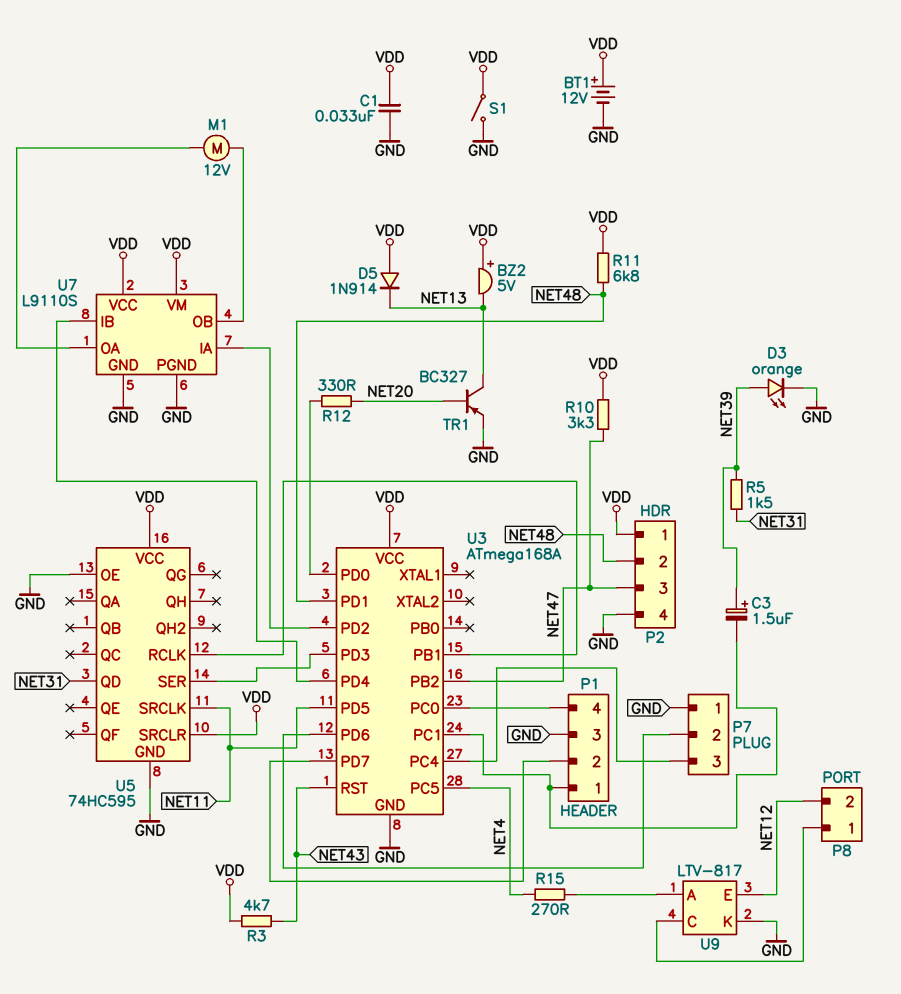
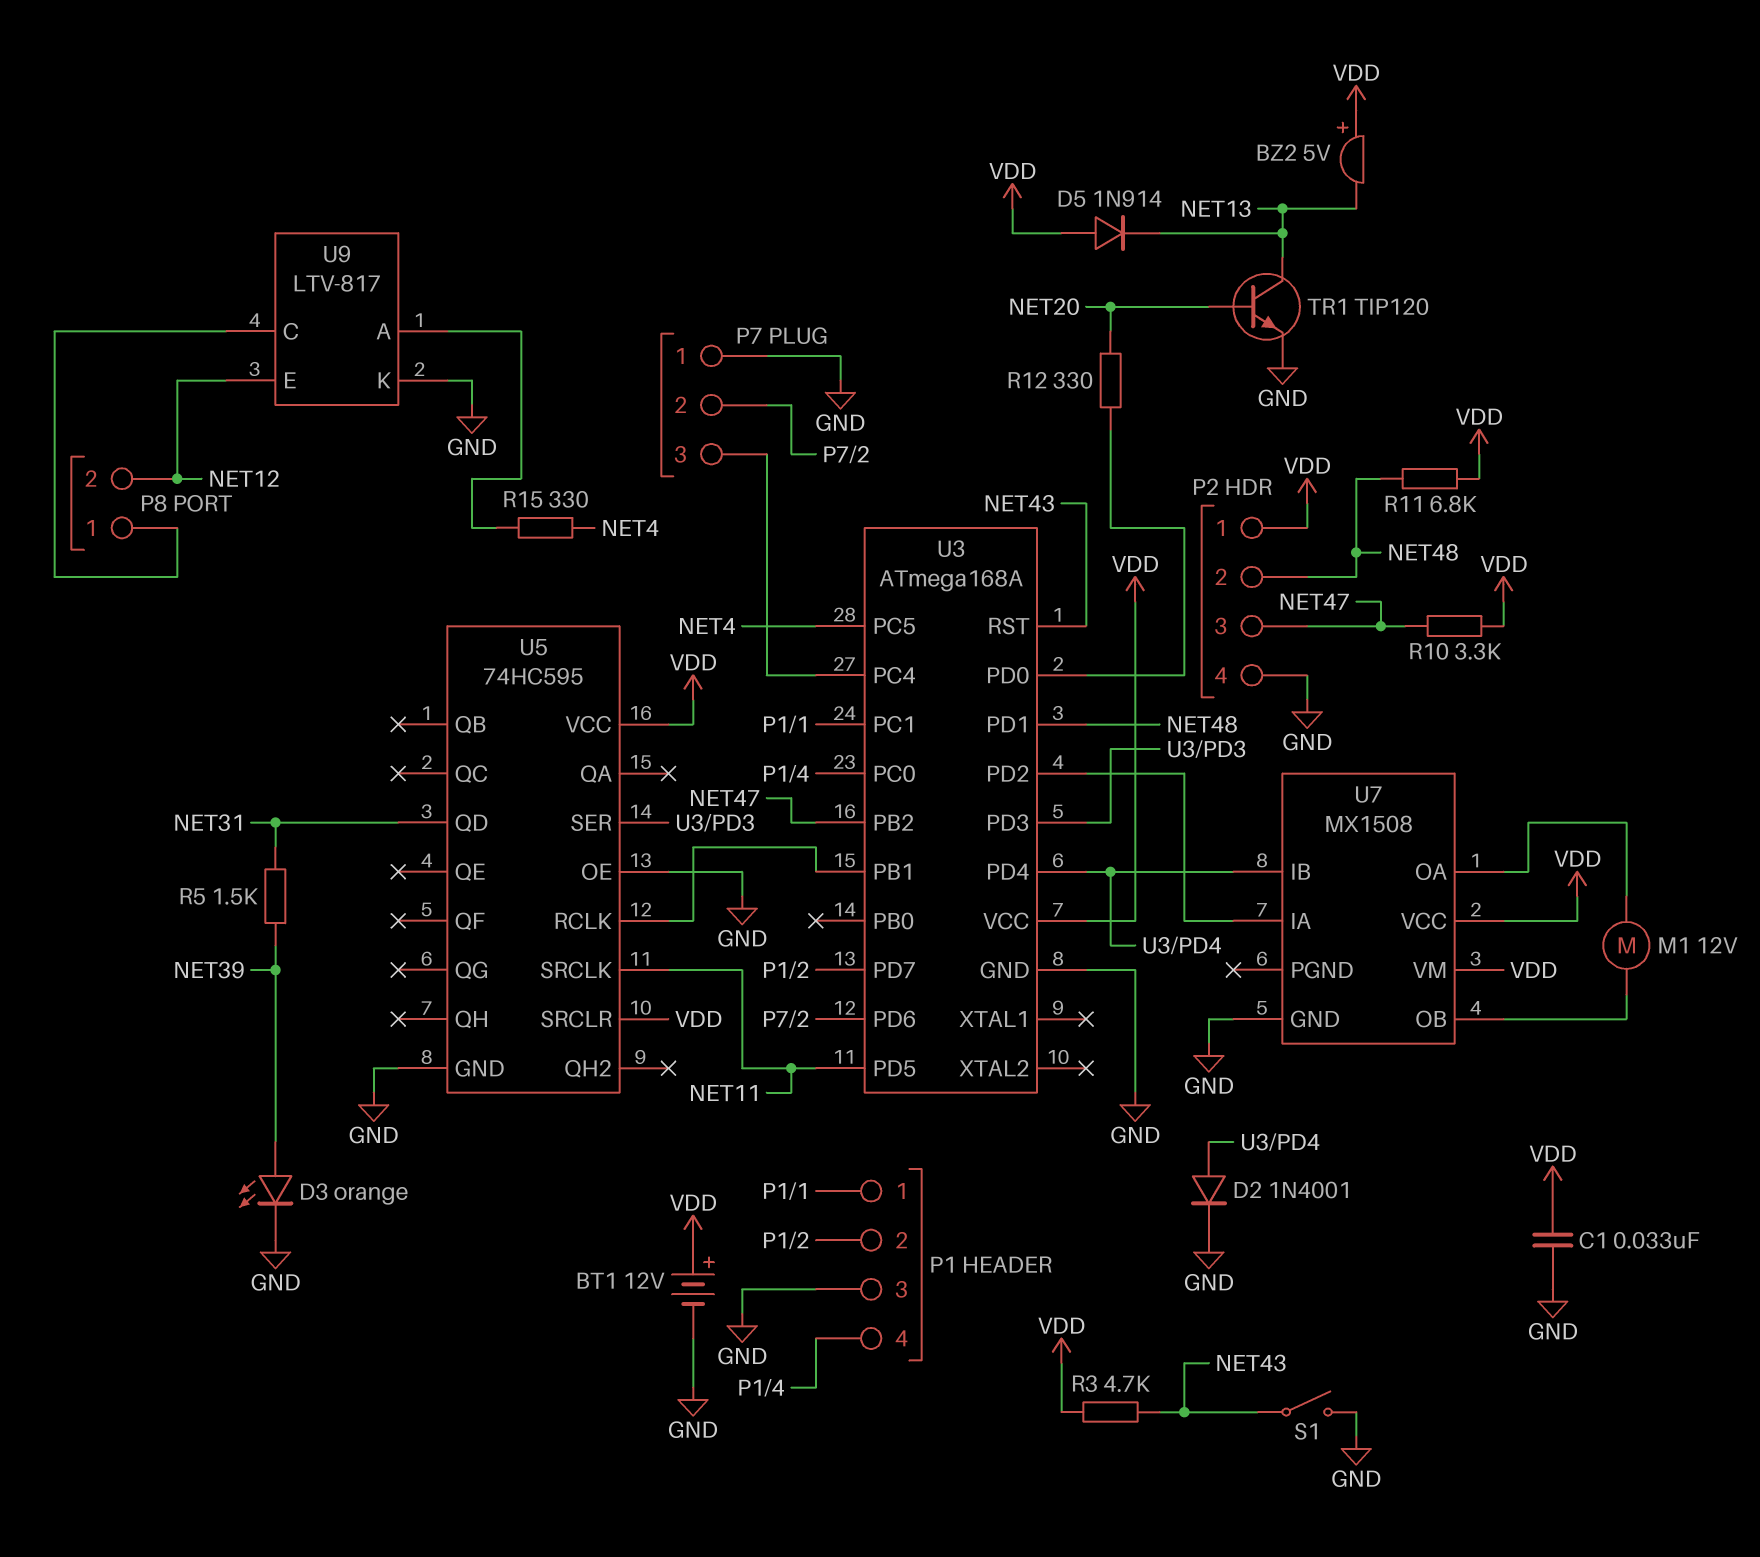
C3: 1.5uF (plus NET39, minus P1/1) -> none
D2: none -> diode 1N4001 (A U3/PD4, K GND)
R15: 270 (NET4, U9/A) -> 330 (NET4, U9/A)
S1: switch (GND, VDD) -> switch (GND, NET43)
TR1: PNP BC327 (B NET20, C NET13, E GND) -> NPN TIP120 (B NET20, C NET13, E GND)
U7: L9110S -> MX1508
U7 pin PGND: GND -> none

